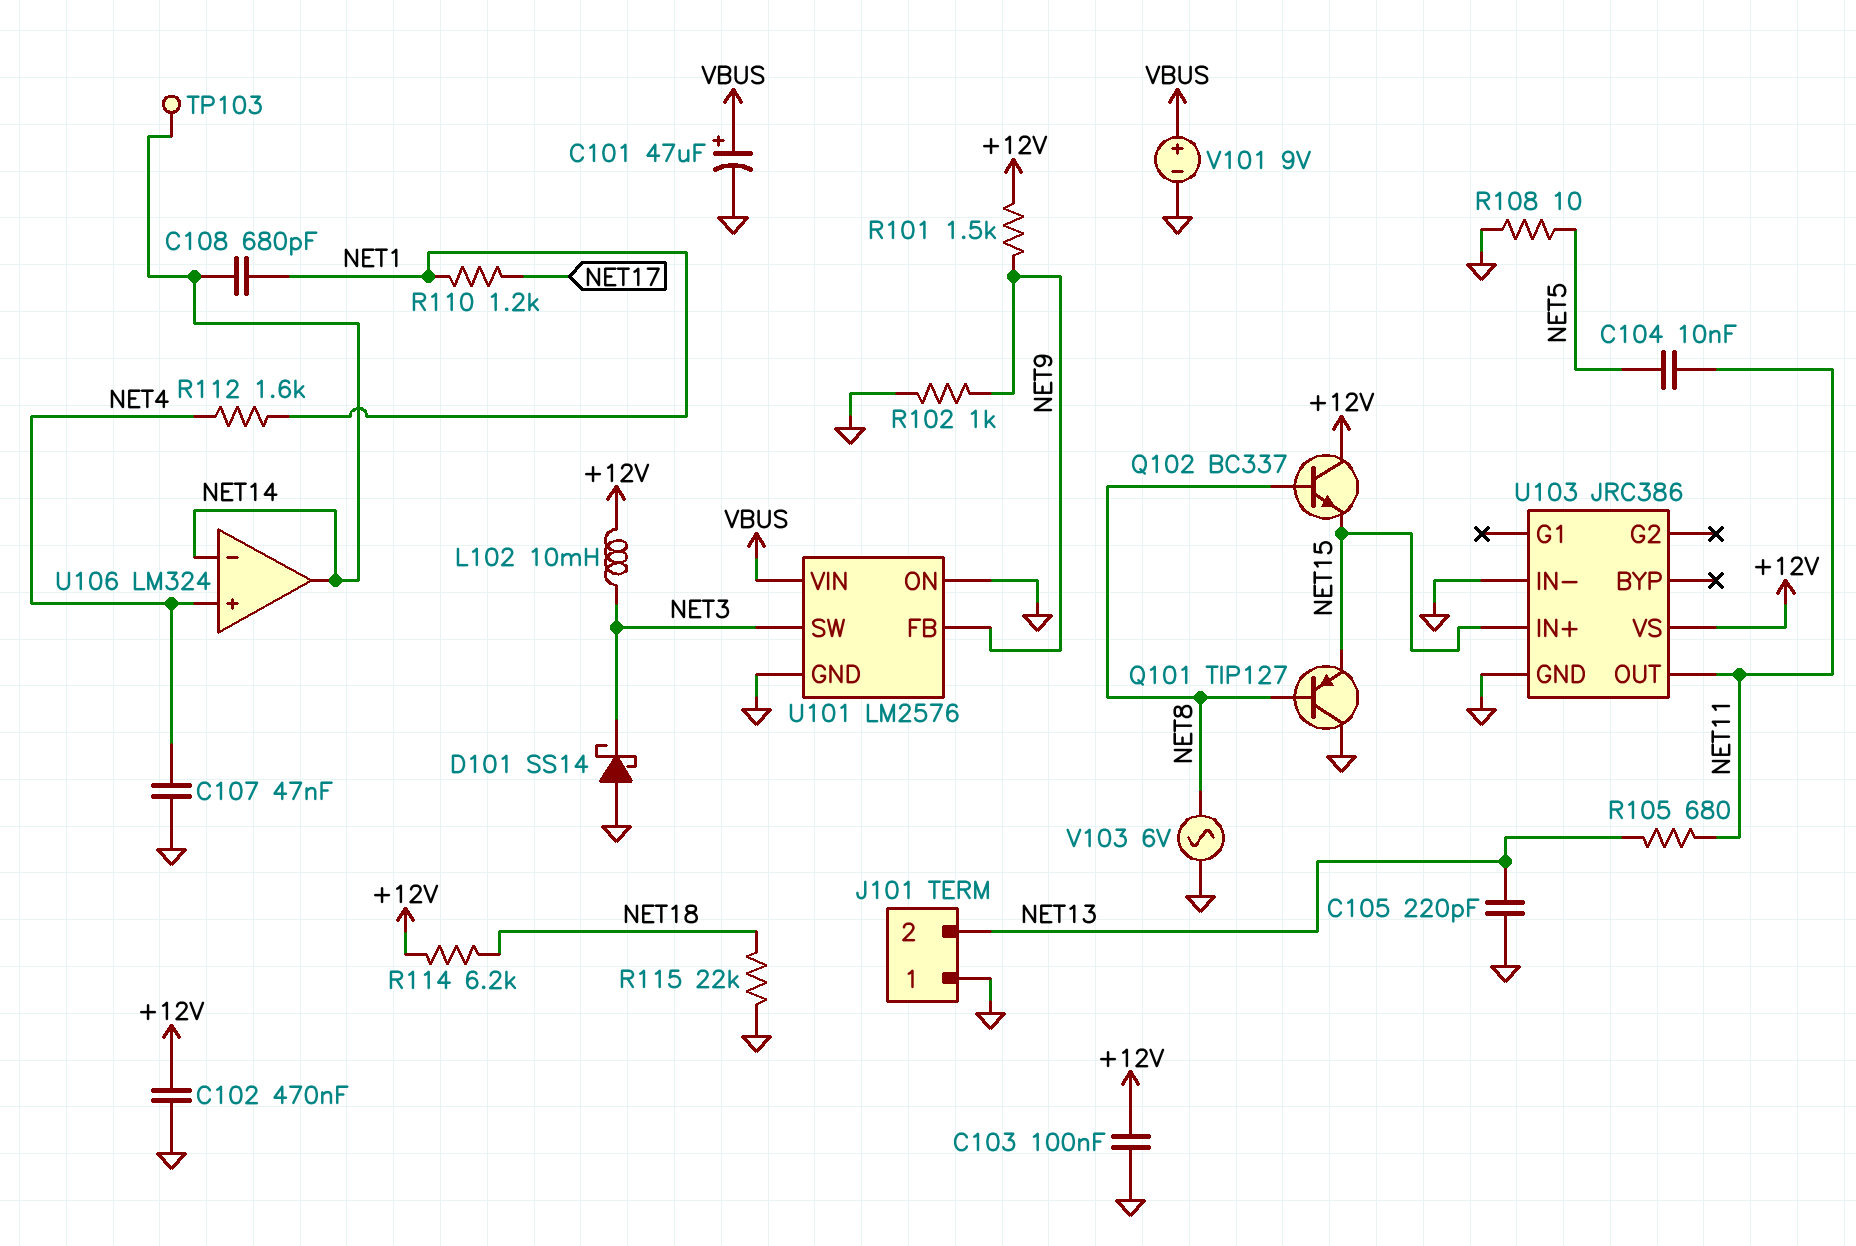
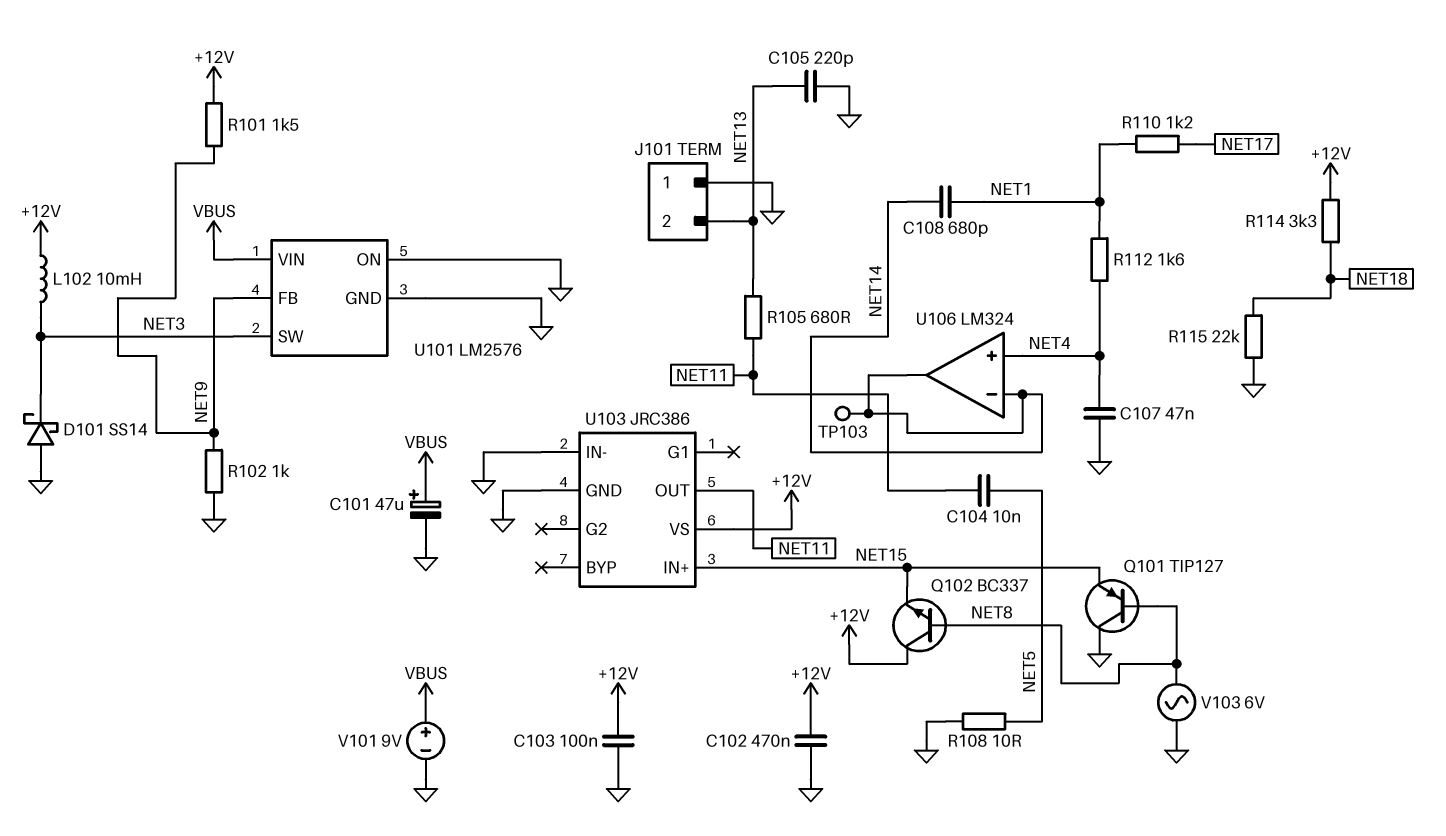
R114: 6.2k (+12V, NET18) -> 3.3k (+12V, NET18)

